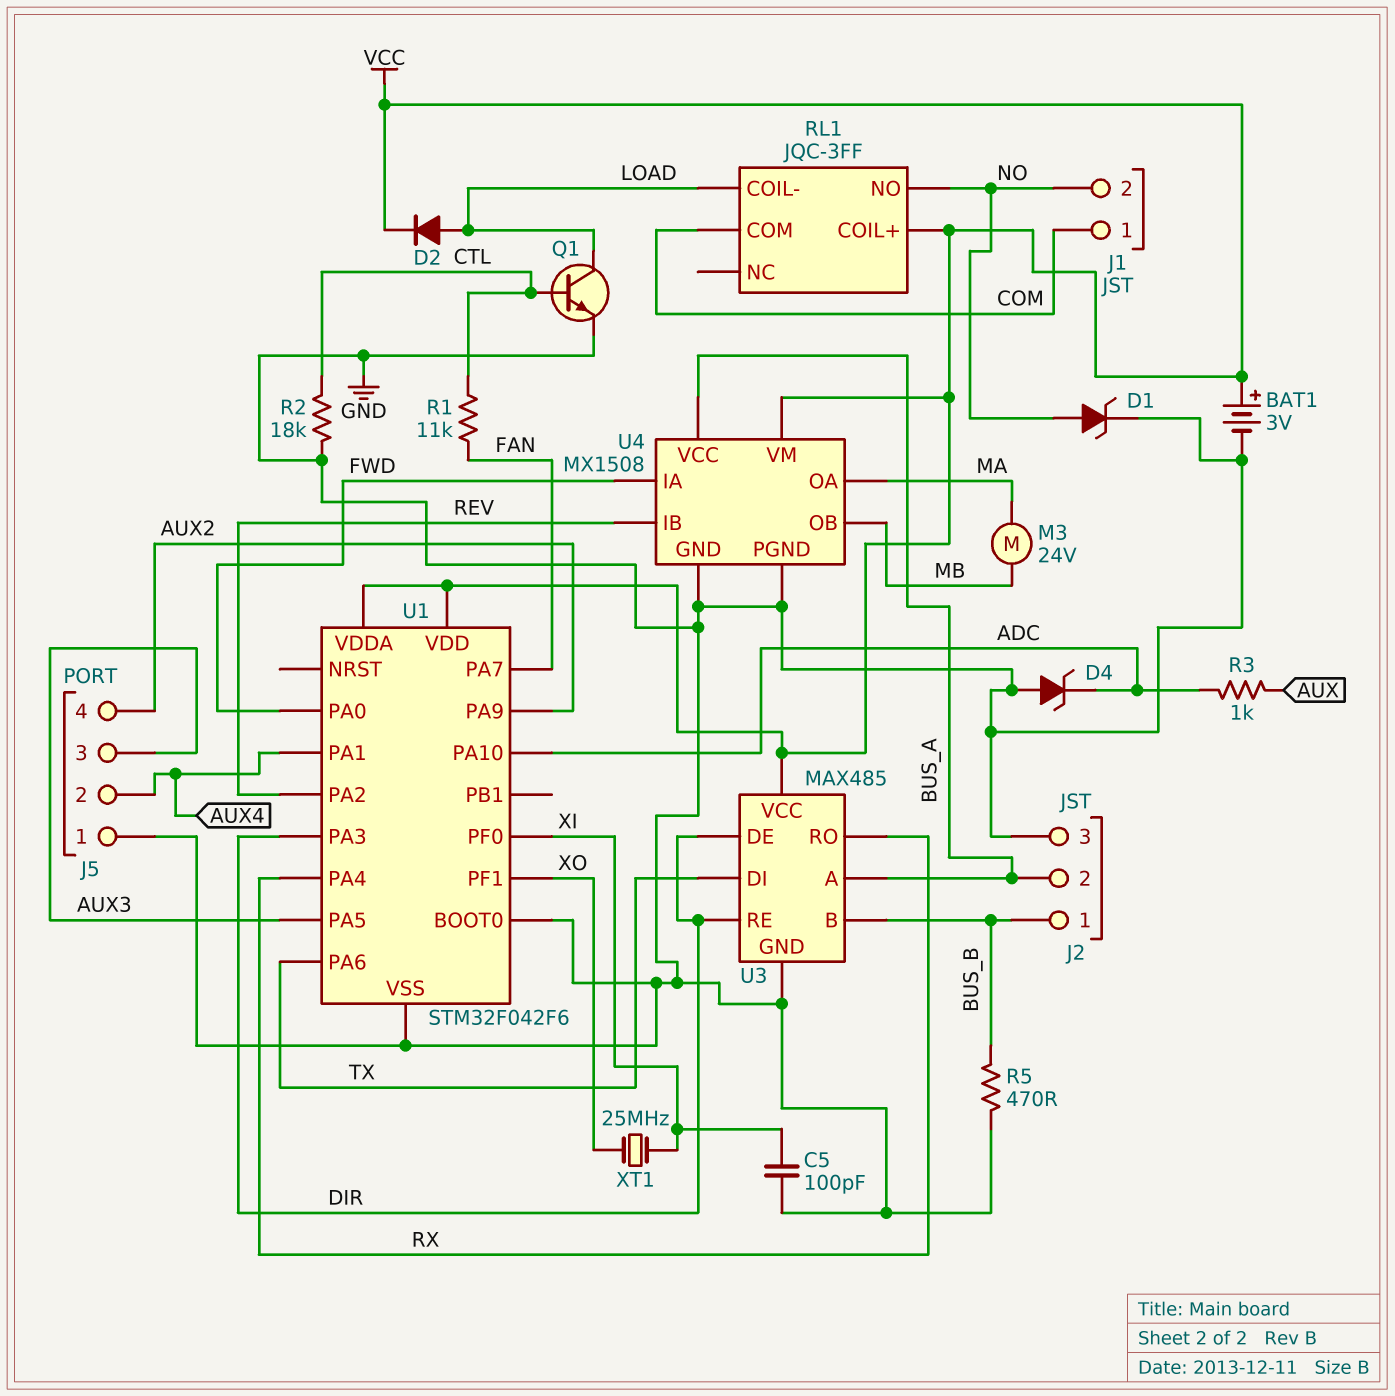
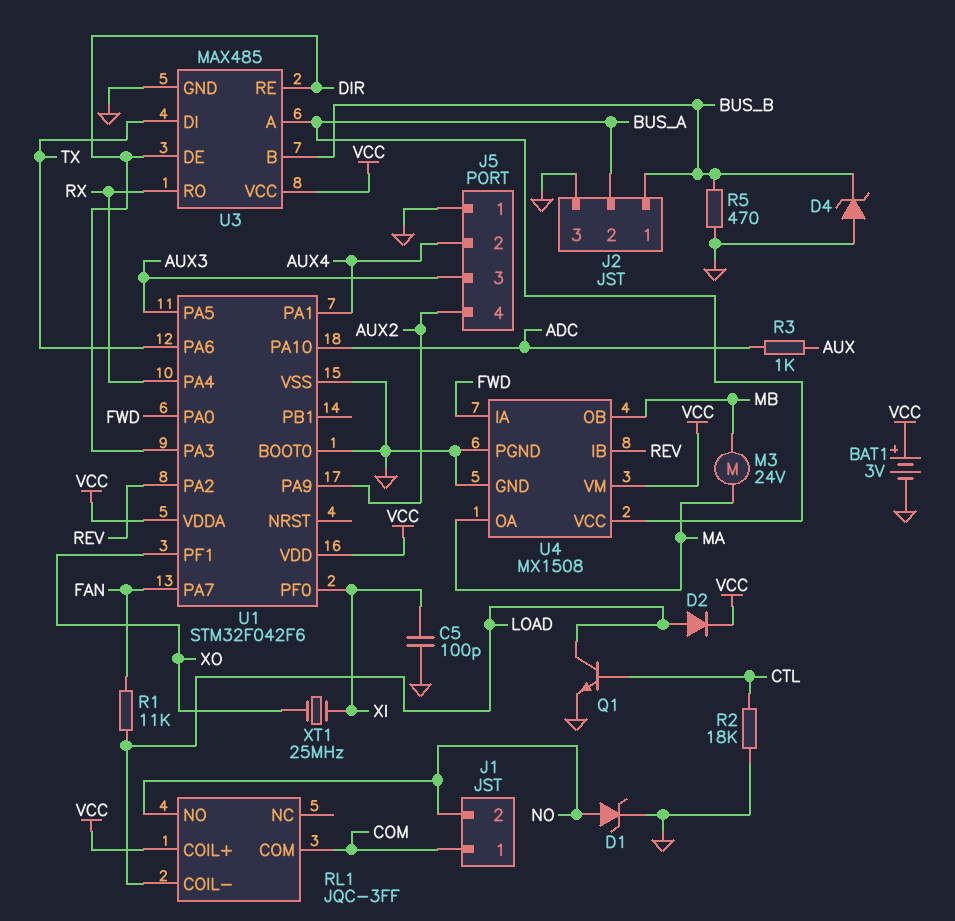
D4: zener (A GND, K ADC) -> zener (A GND, K BUS_B)
R1: 11k (CTL, FAN) -> 11k (FAN, LOAD)

